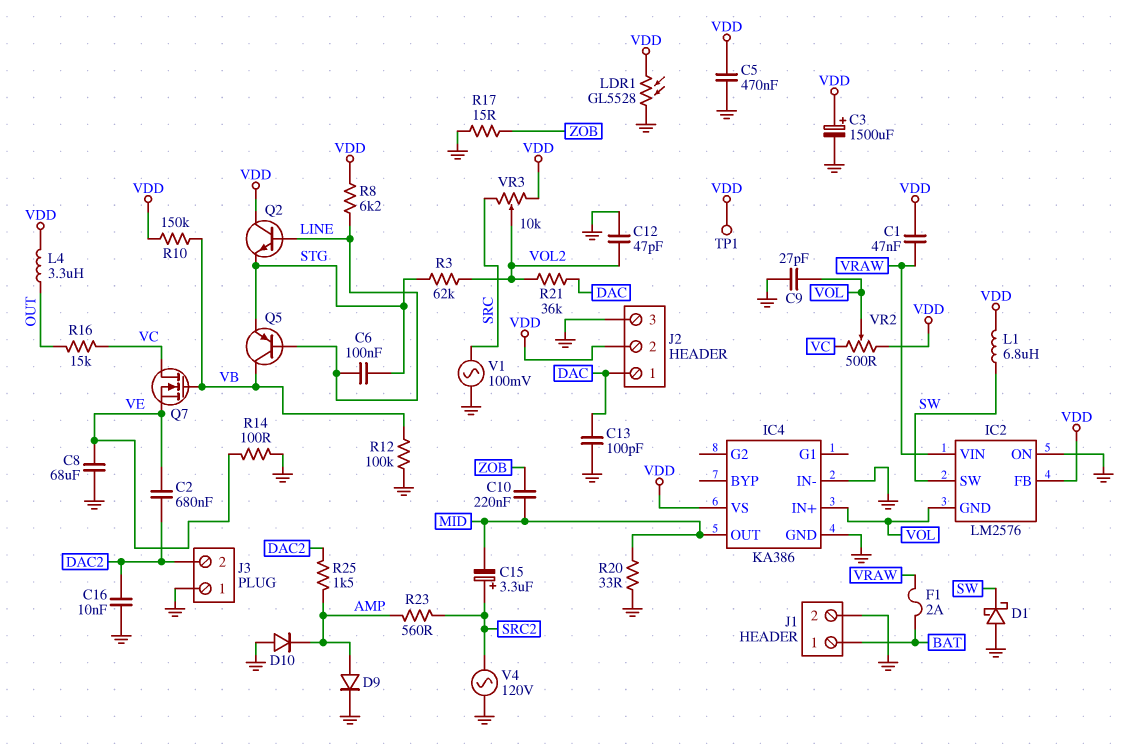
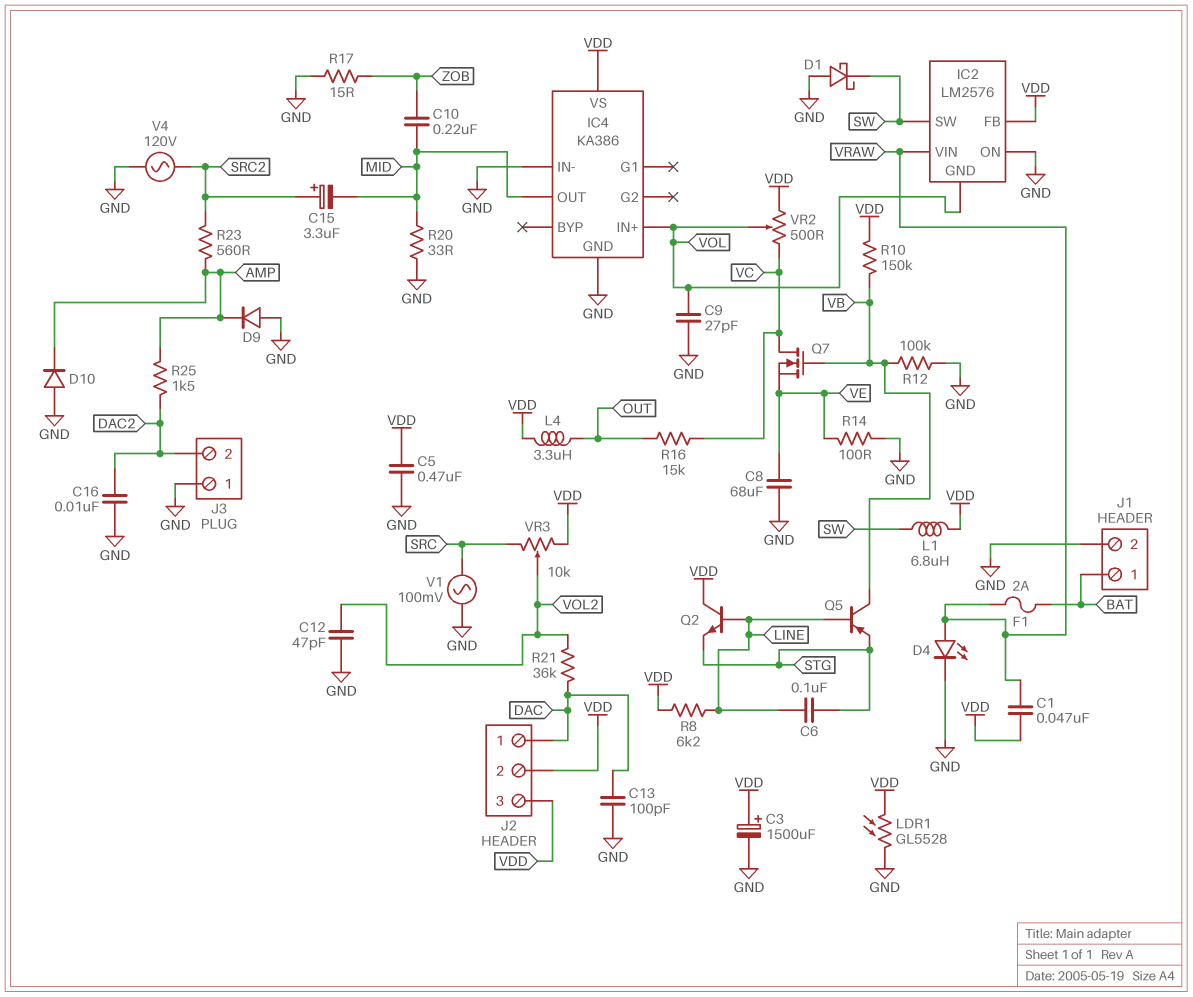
C2: 680nF (DAC2, VE) -> none
D4: none -> LED (A VRAW, K GND)
D9: diode (A AMP, K GND) -> diode (A GND, K AMP)
J2 pin 3: GND -> VDD
R3: 62k (STG, VOL2) -> none
TP1: test point (VDD) -> none

